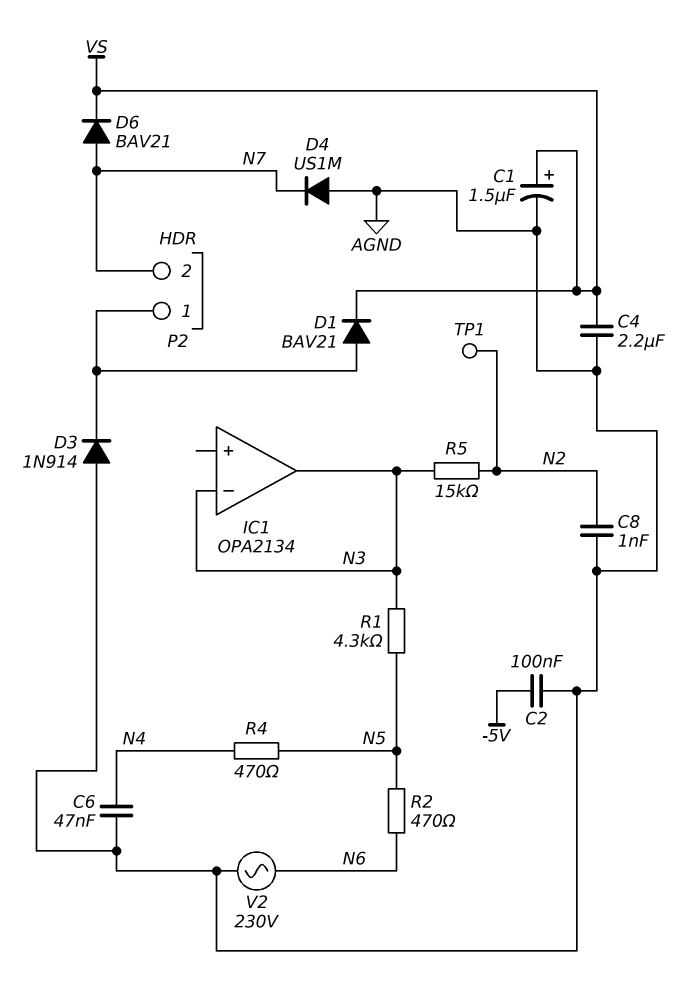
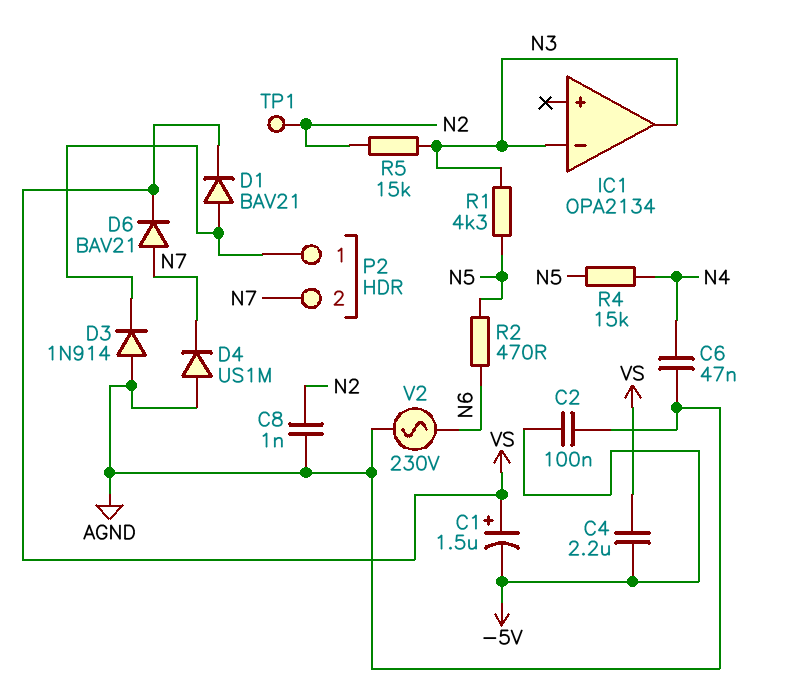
C1: 1.5uF (plus VS, minus AGND) -> 1.5uF (plus VS, minus -5V)
C4: 2.2uF (AGND, VS) -> 2.2uF (-5V, VS)
R4: 470 (N4, N5) -> 15k (N4, N5)

